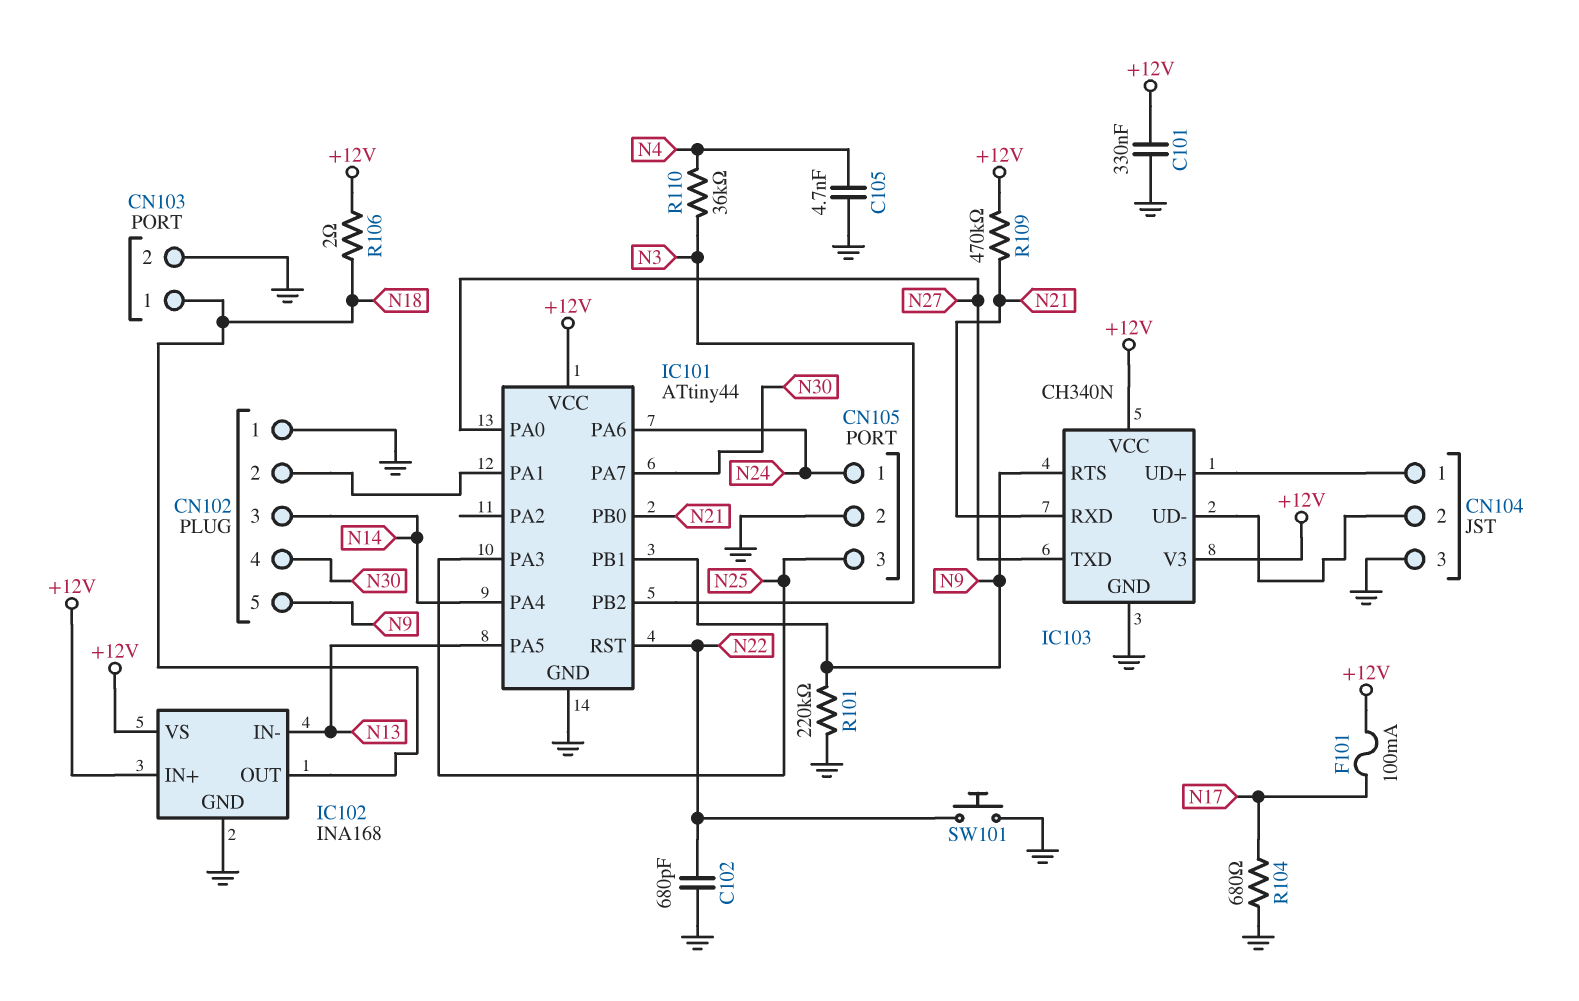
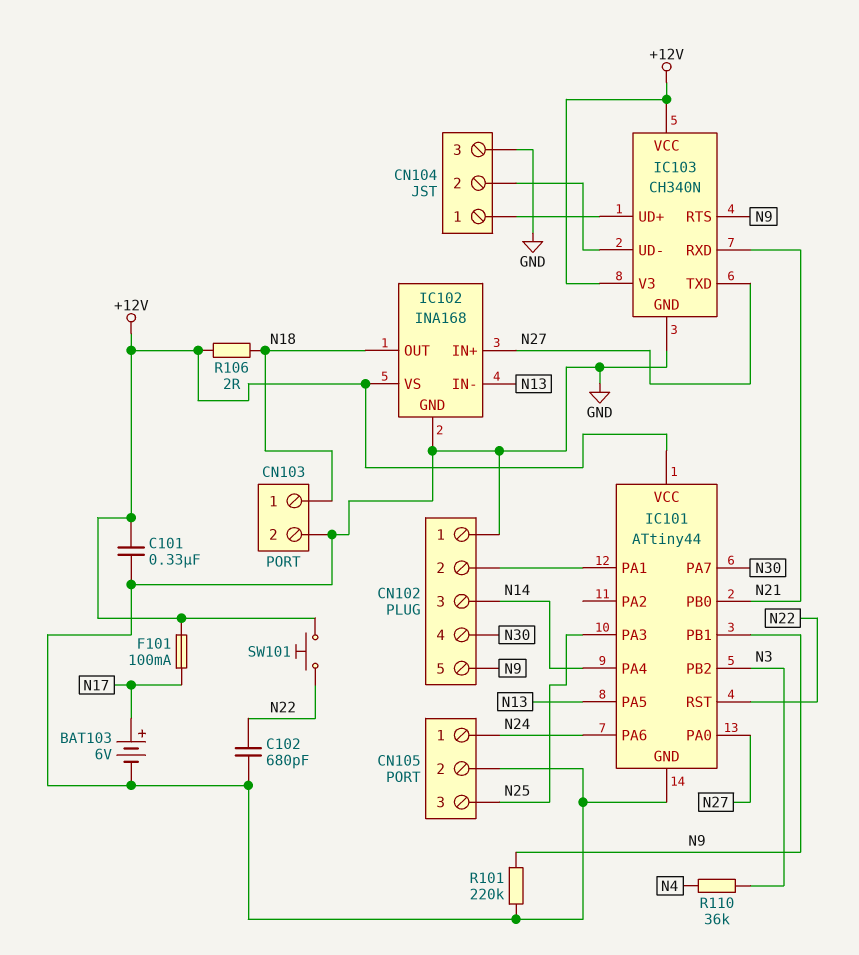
BAT103: none -> 6V (plus N17, minus GND)
C105: 4.7nF (GND, N4) -> none
IC102 pin IN+: +12V -> N27
R104: 680 (GND, N17) -> none
R109: 470k (+12V, N21) -> none
SW101: button (GND, N22) -> button (+12V, N22)

